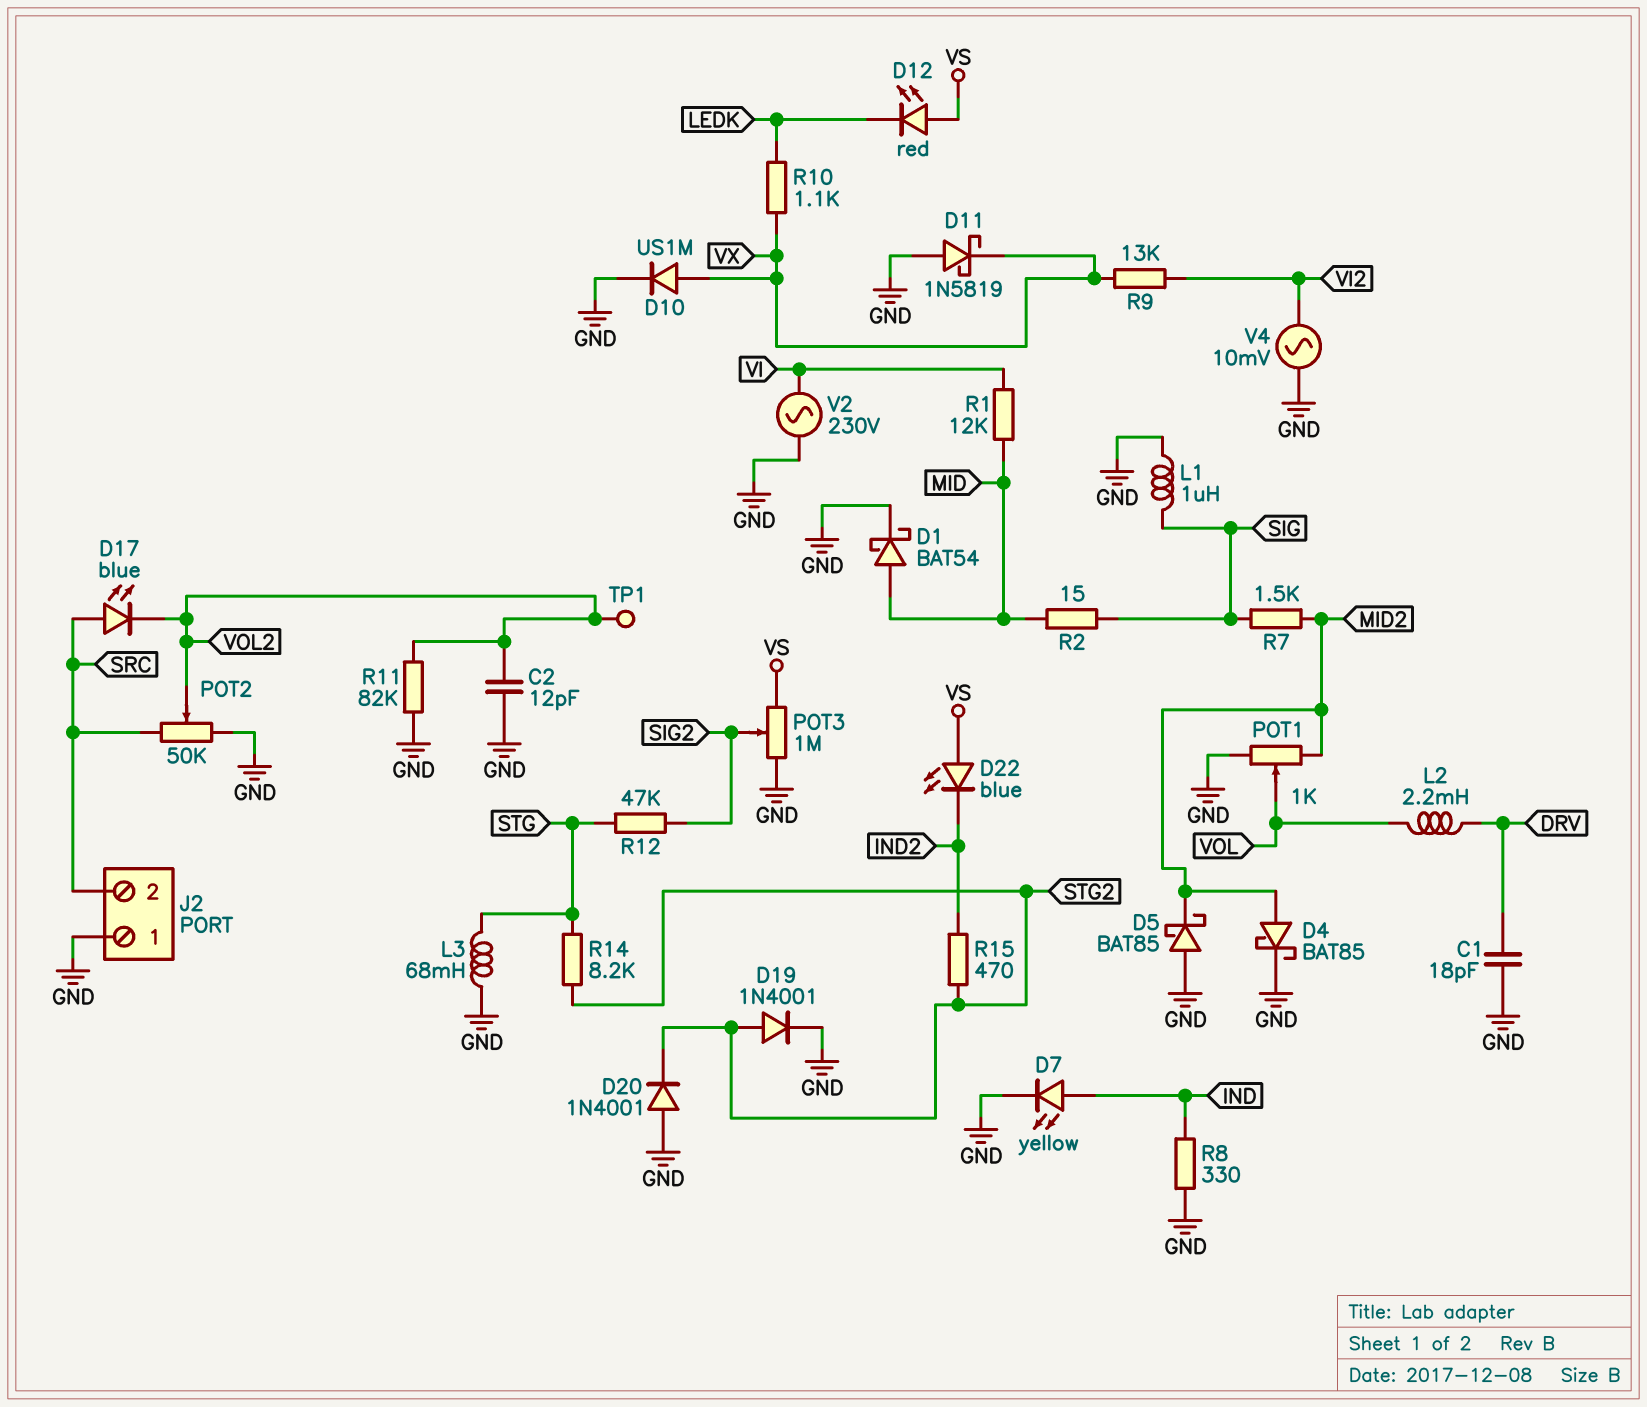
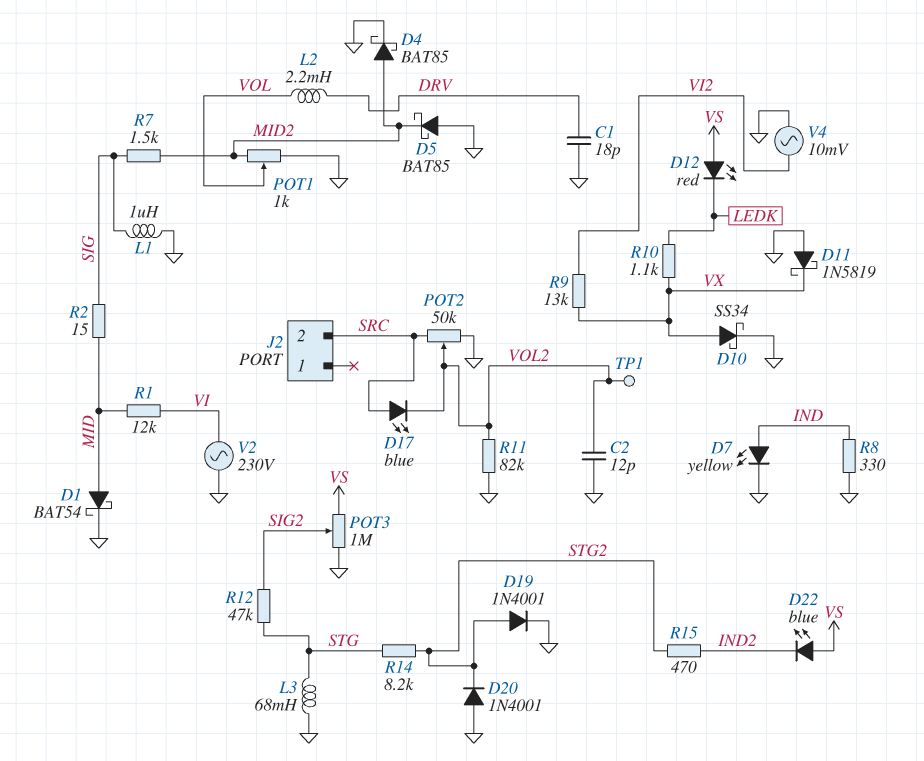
D10: diode US1M (A VX, K GND) -> schottky SS34 (A VX, K GND)
J2 pin 1: GND -> none

